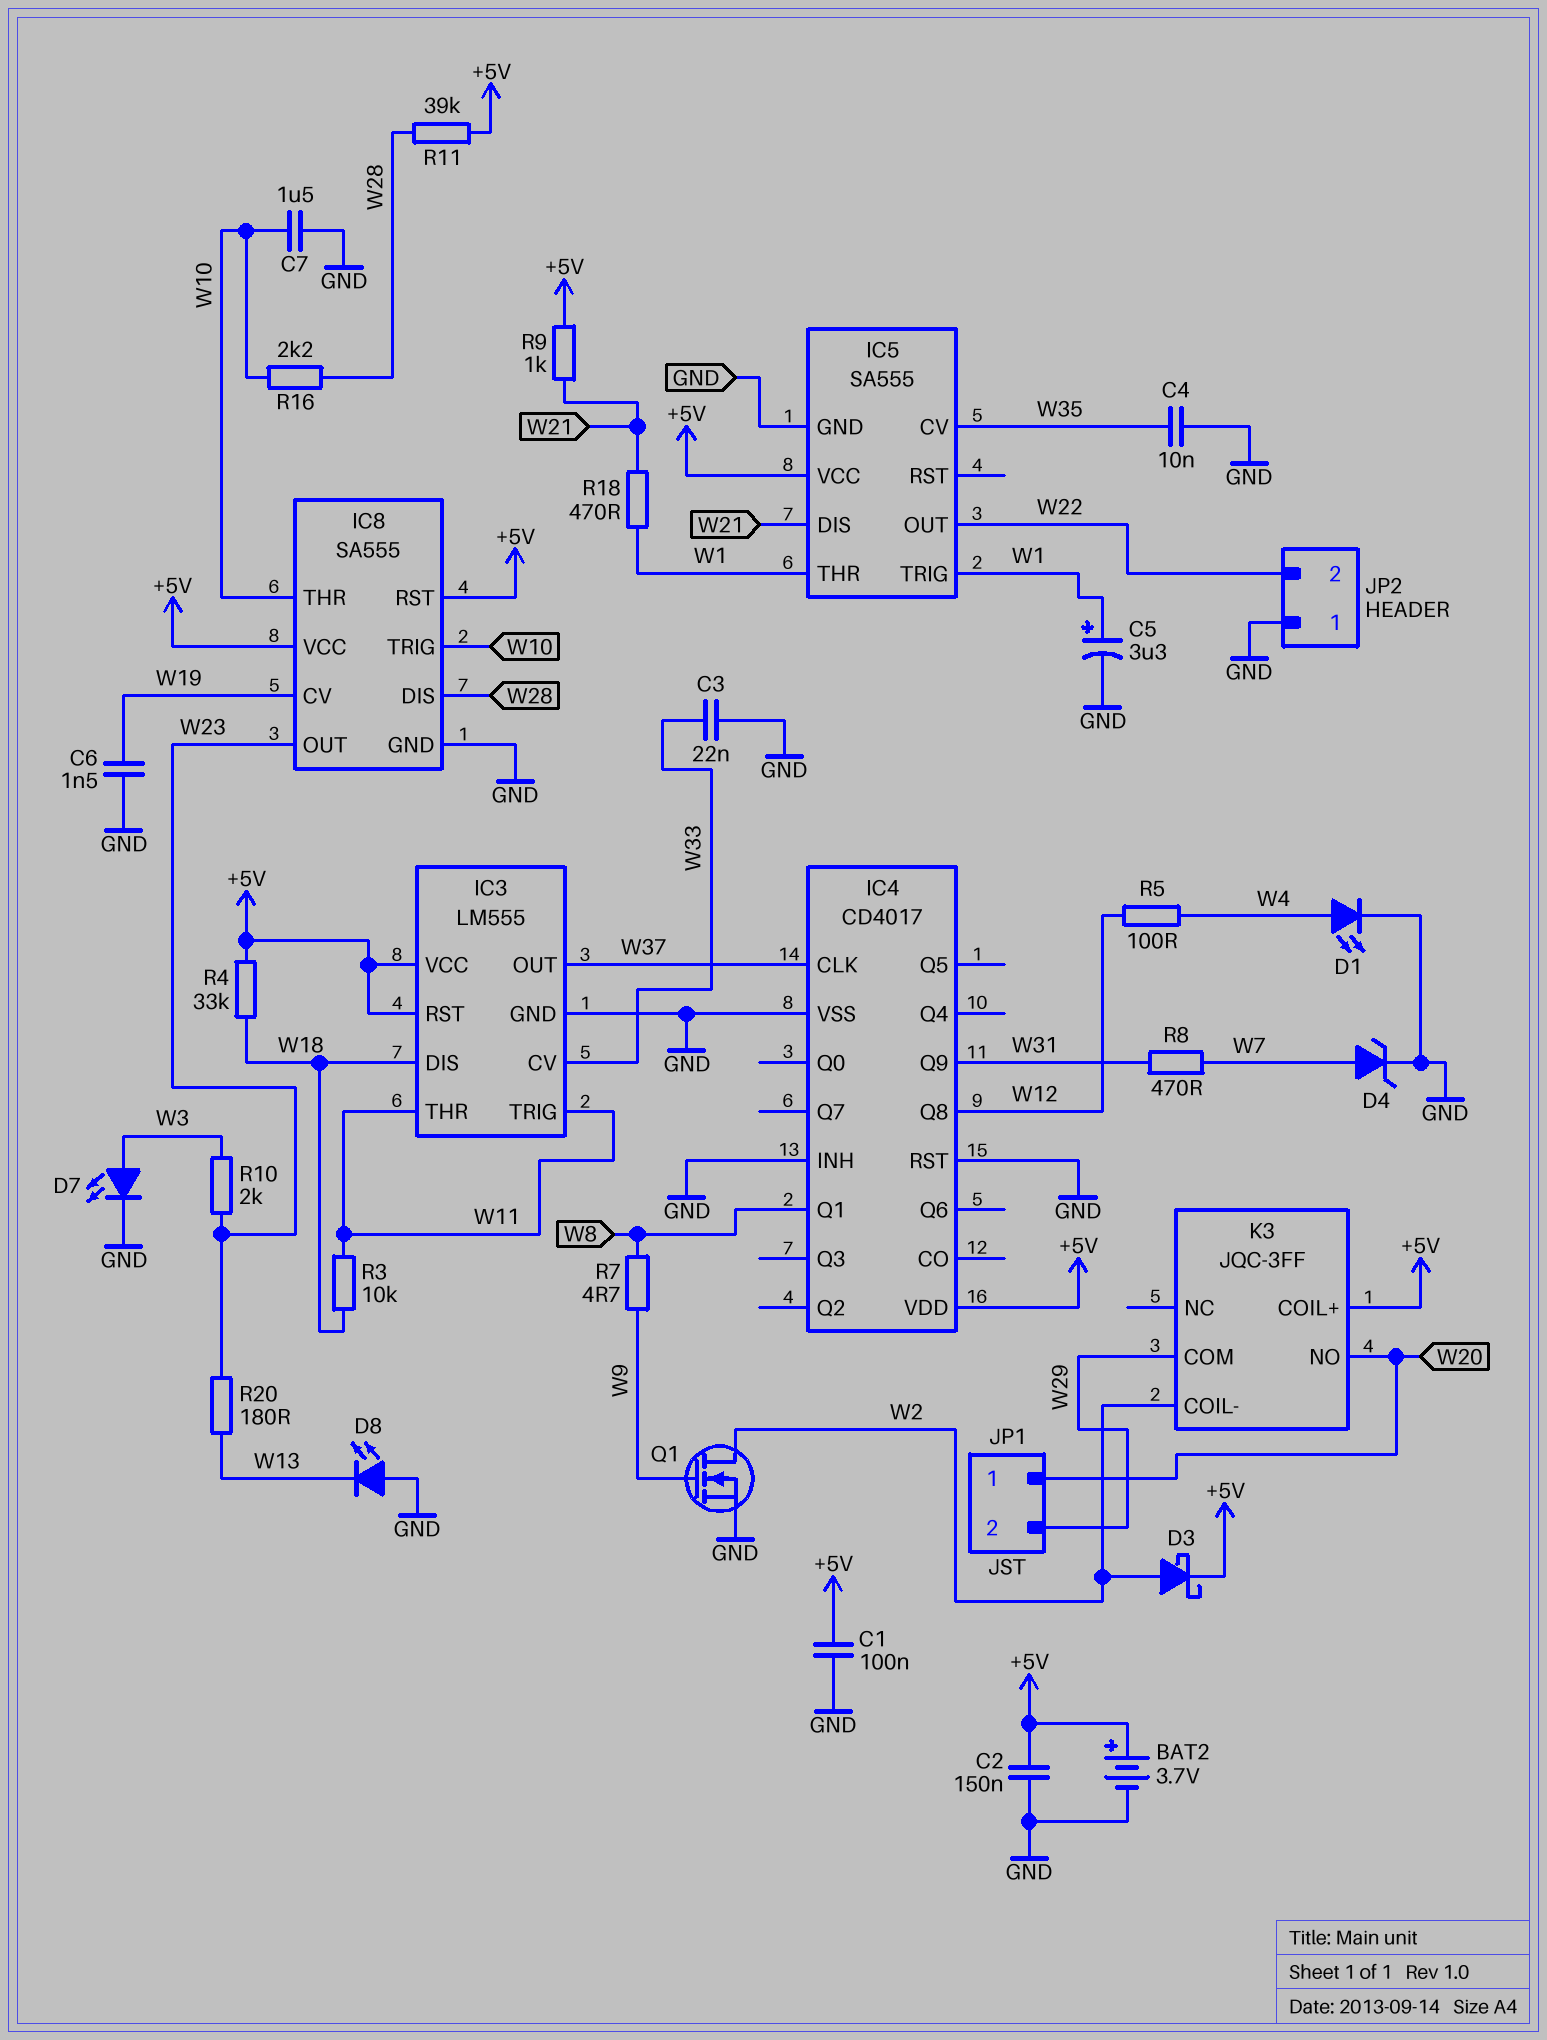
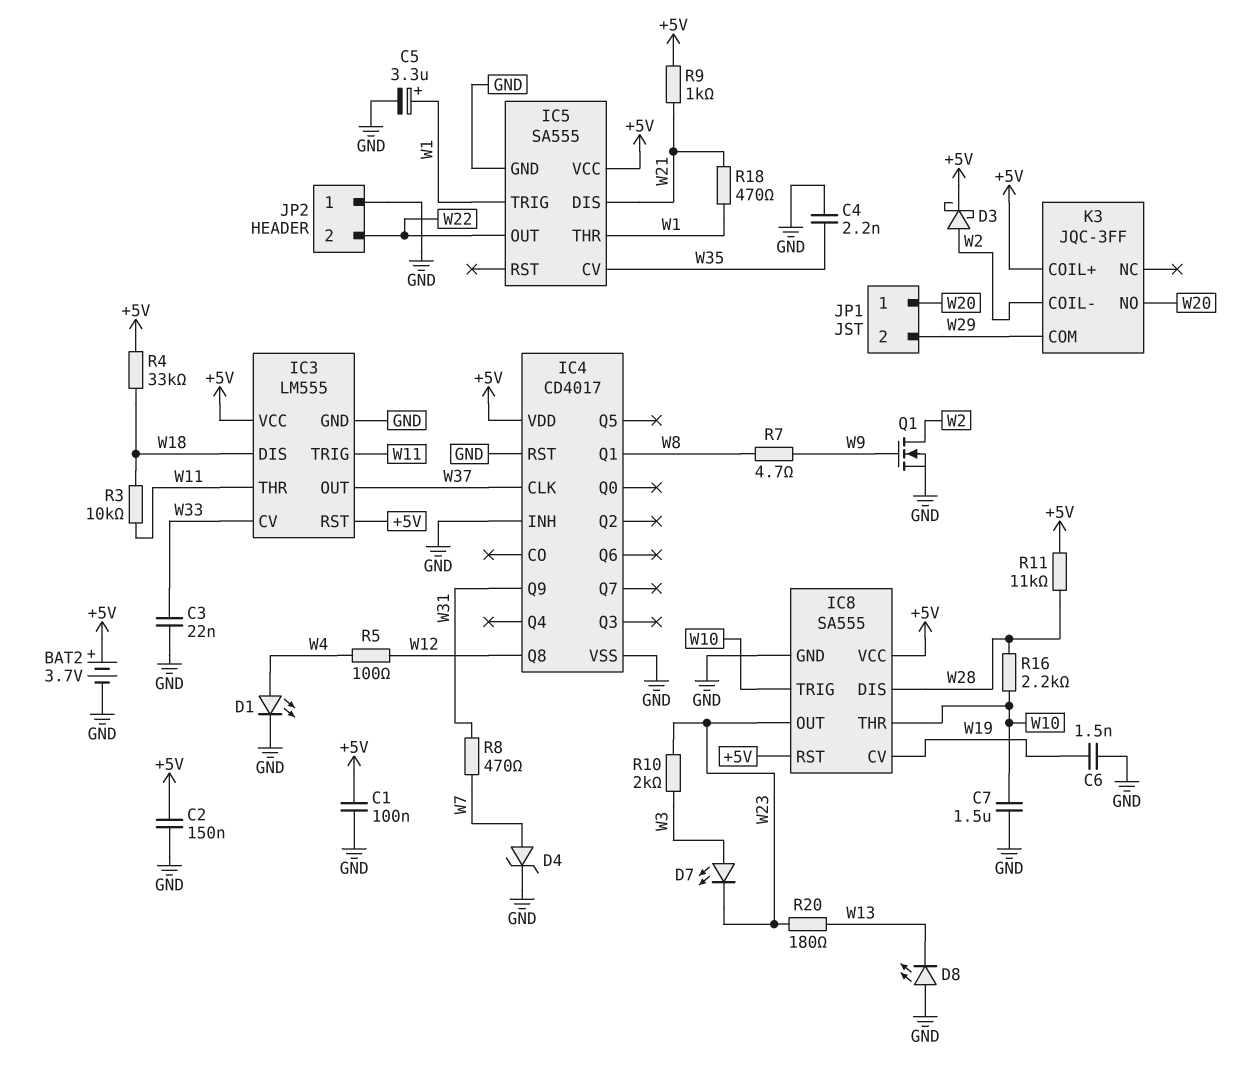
C4: 10nF (GND, W35) -> 2.2nF (GND, W35)
D7: LED (A W3, K GND) -> LED (A W3, K W23)
R11: 39k (+5V, W28) -> 11k (+5V, W28)

